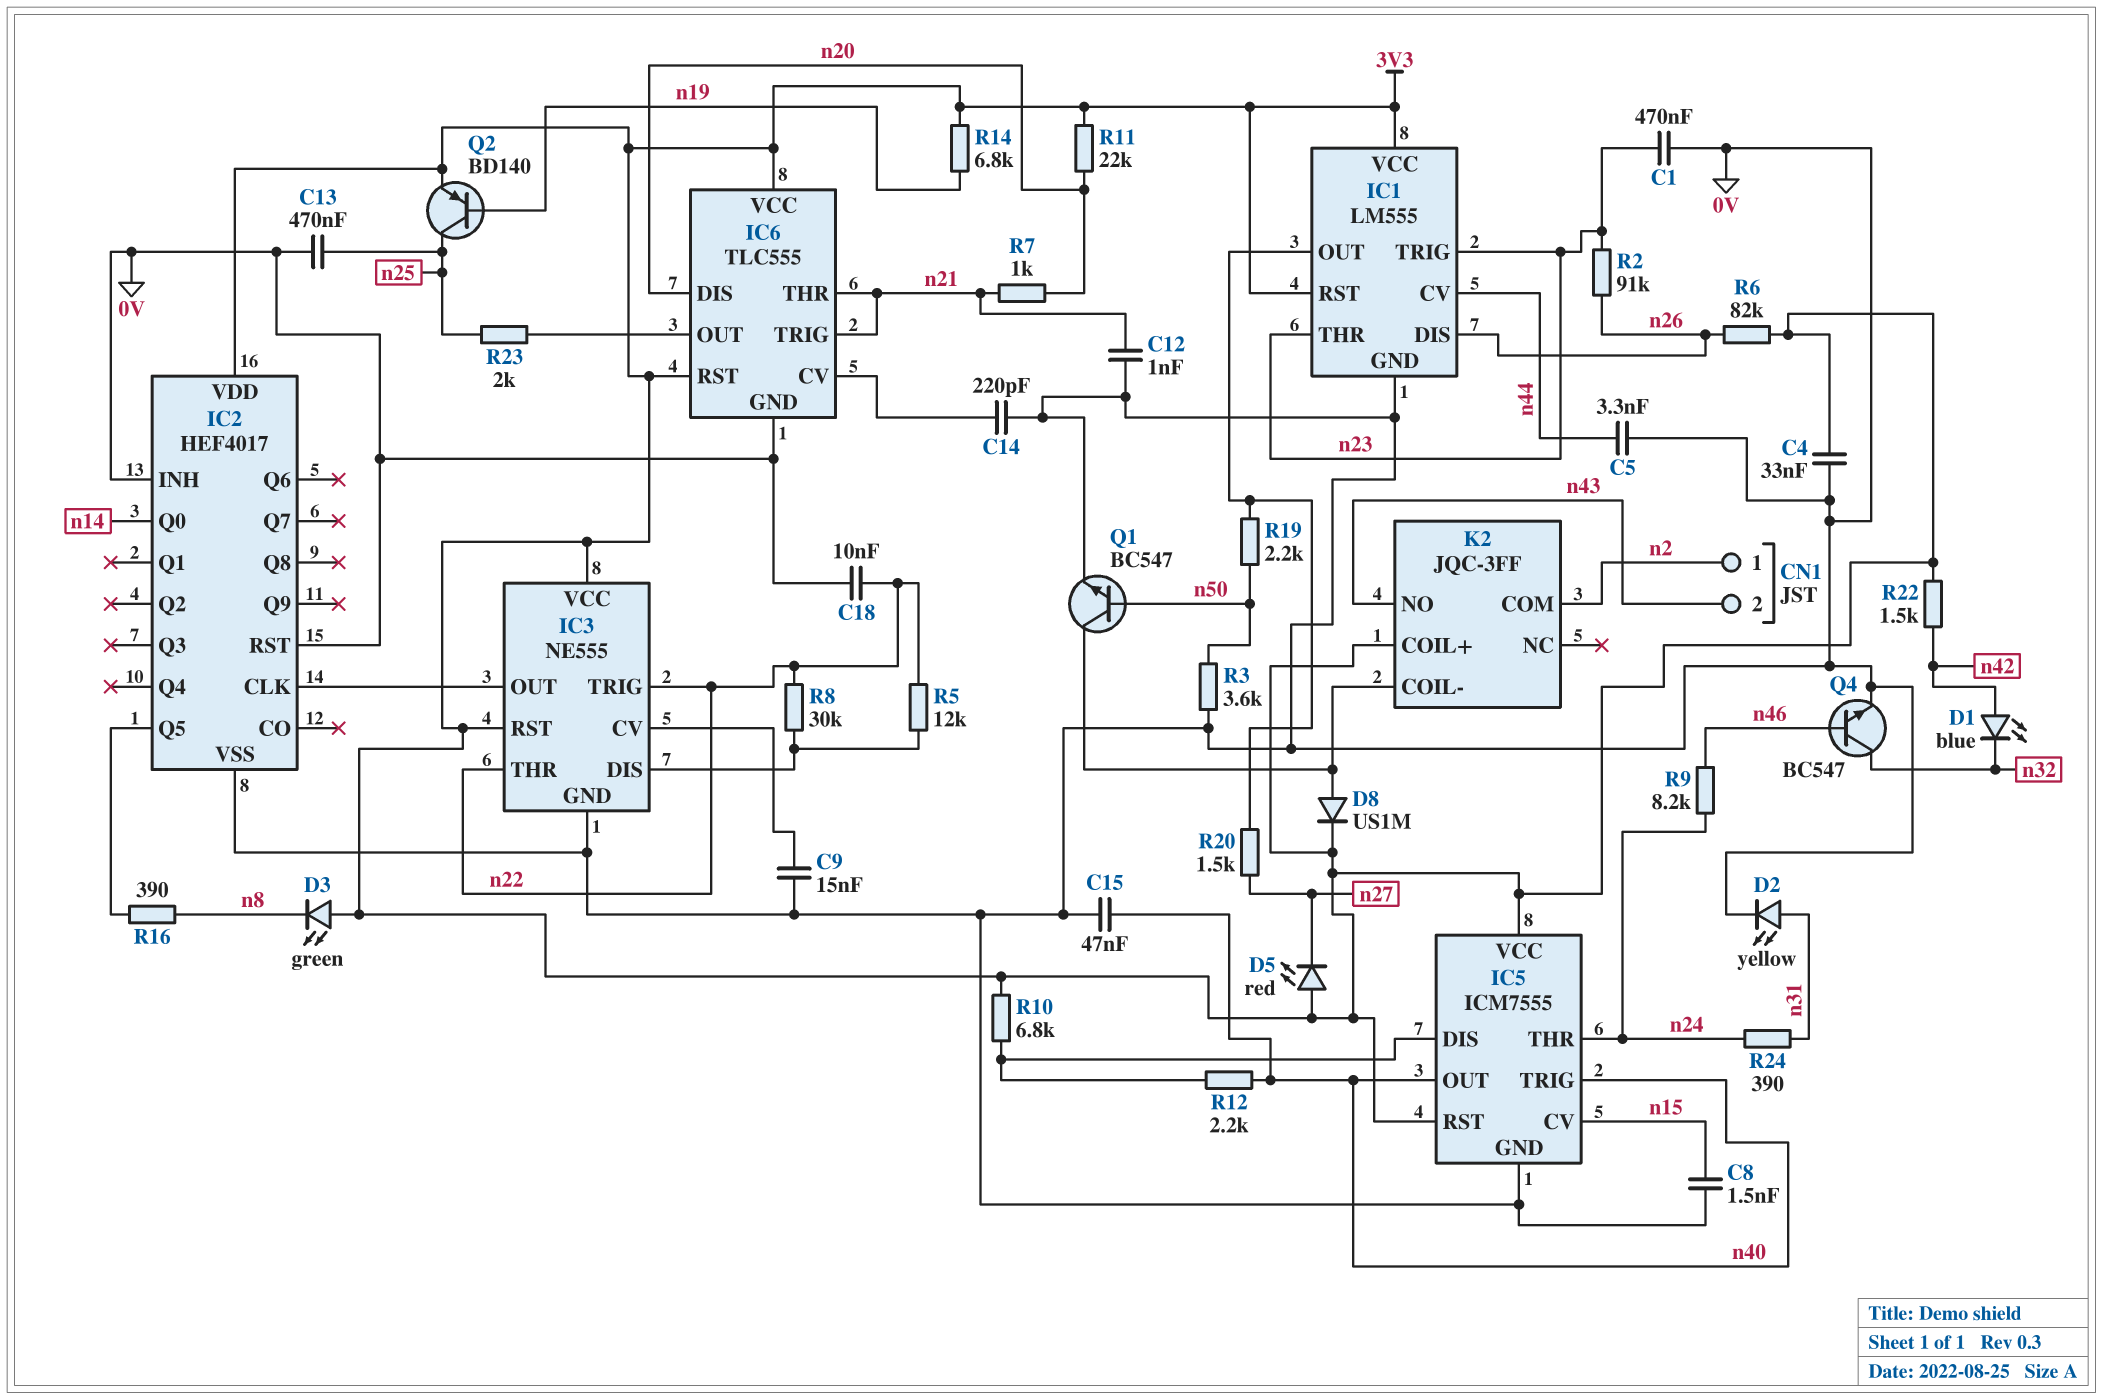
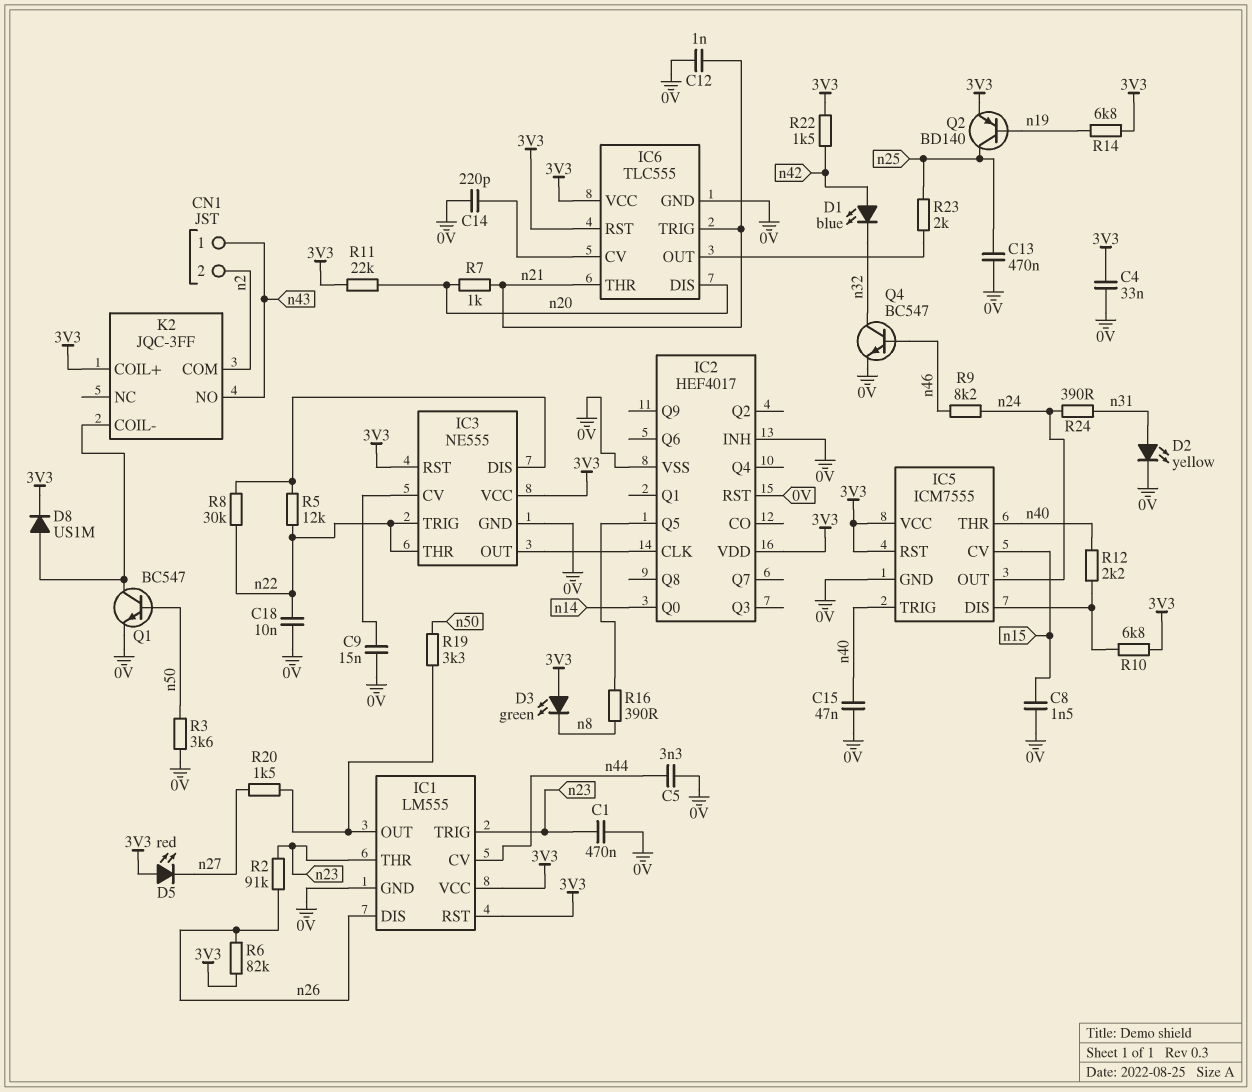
CN1 pin 1: n2 -> n43
CN1 pin 2: n43 -> n2
IC5 pin OUT: n40 -> n24
IC5 pin THR: n24 -> n40
R19: 2.2k (IC1/OUT, n50) -> 3.3k (IC1/OUT, n50)

